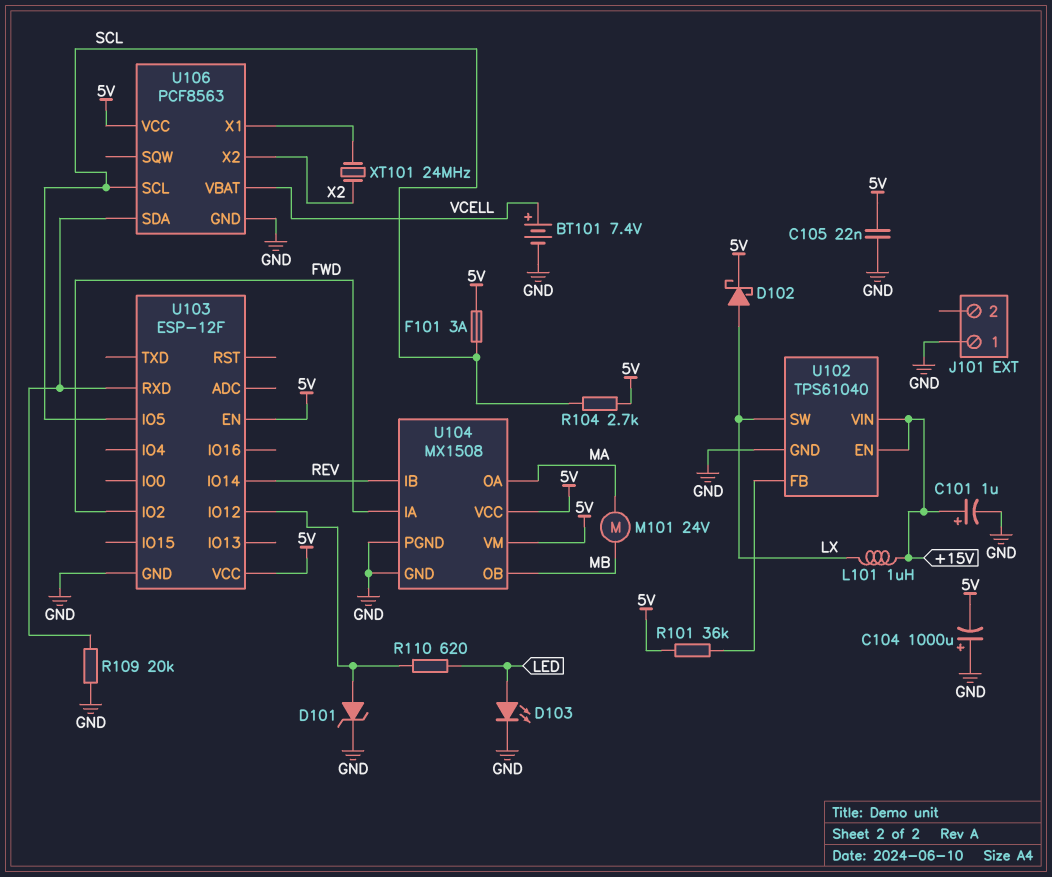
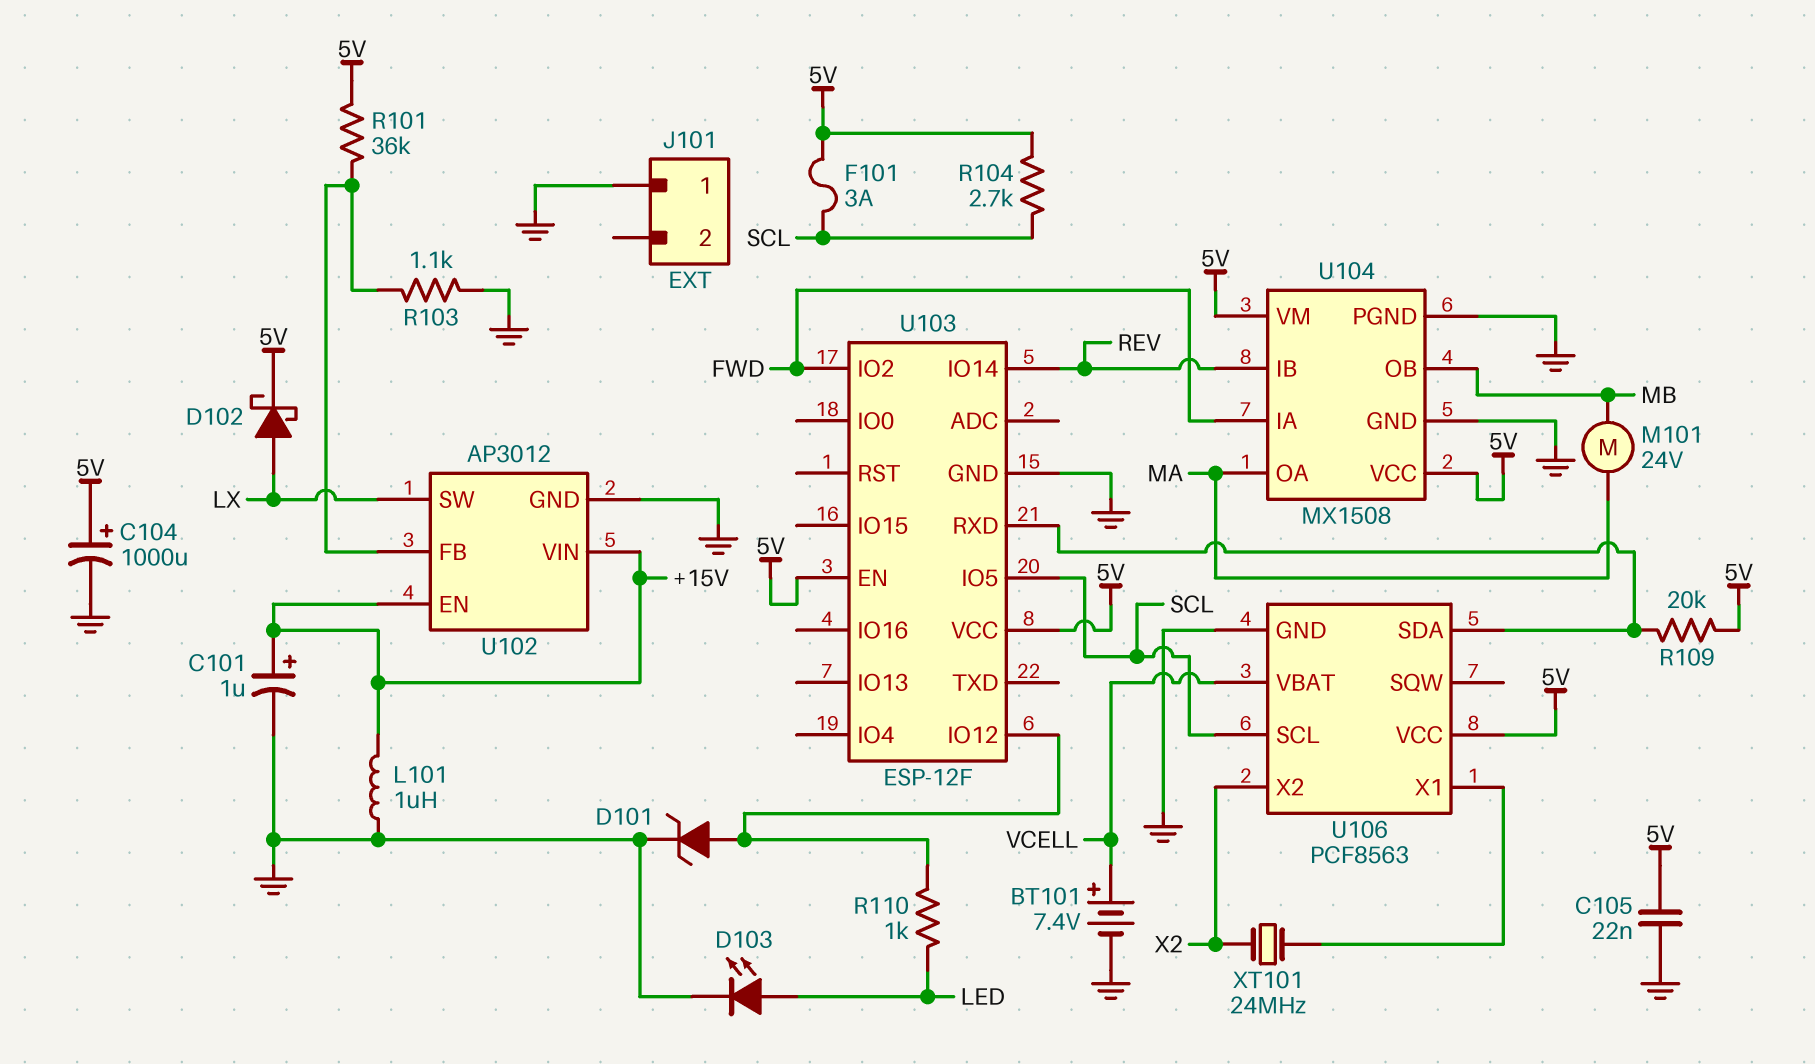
C104: 1000uF (plus GND, minus 5V) -> 1000uF (plus 5V, minus GND)
L101: 1uH (+15V, LX) -> 1uH (+15V, GND)
R103: none -> 1.1k (GND, U102/FB)
R109: 20k (GND, U103/RXD) -> 20k (5V, U103/RXD)
R110: 620 (LED, U103/IO12) -> 1k (LED, U103/IO12)
U102: TPS61040 -> AP3012

